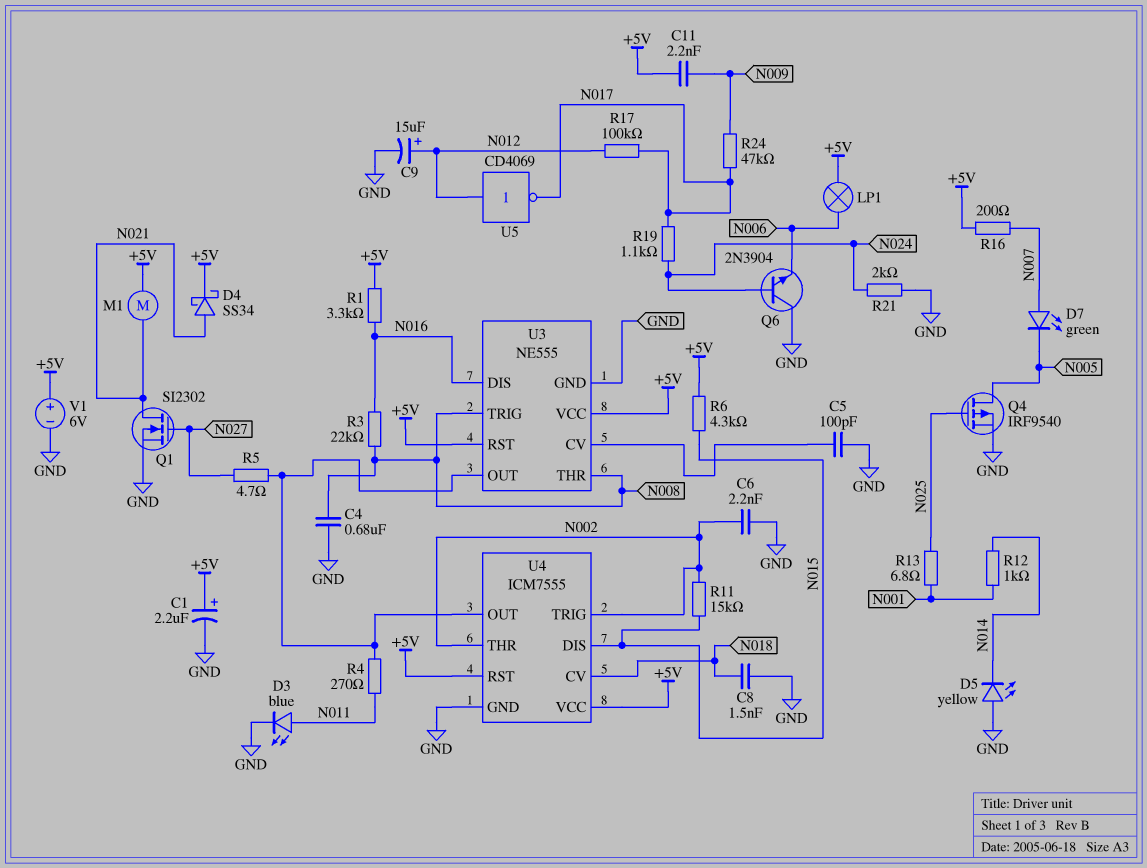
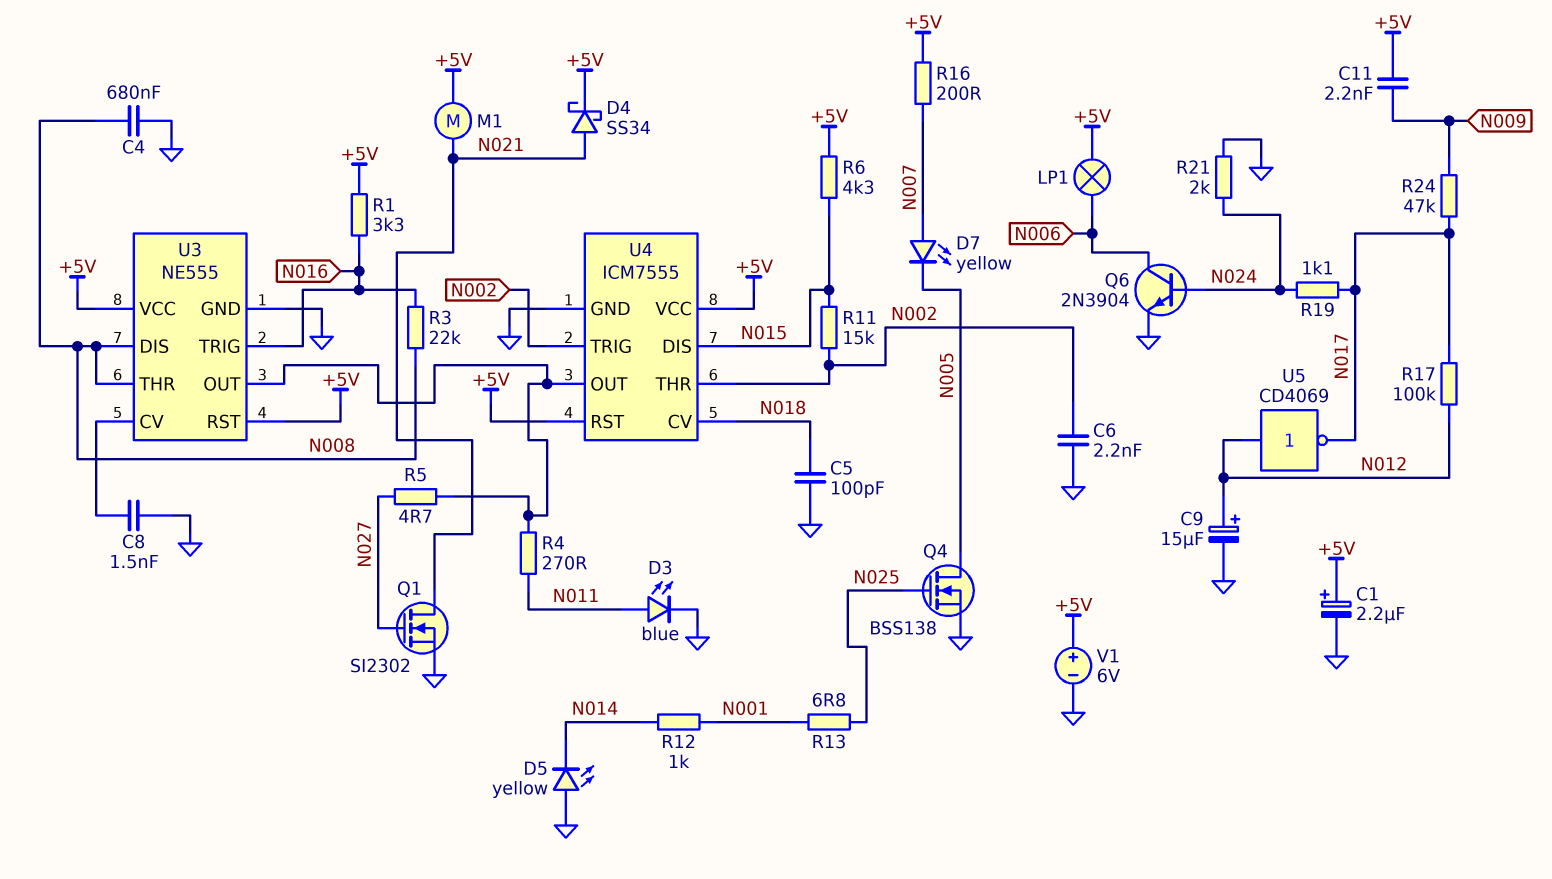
C5: 100pF (GND, U3/CV) -> 100pF (GND, N018)
C8: 1.5nF (GND, N018) -> 1.5nF (GND, U3/CV)
D7: LED green (A N007, K N005) -> LED yellow (A N007, K N005)
Q4: PMOS IRF9540 (G N025, D N005, S GND) -> NMOS BSS138 (G N025, D N005, S GND)
Q6: NPN 2N3904 (B N024, C GND, E N006) -> NPN 2N3904 (B N024, C N006, E GND)
U3 pin DIS: N016 -> N008
U3 pin TRIG: N008 -> N016

